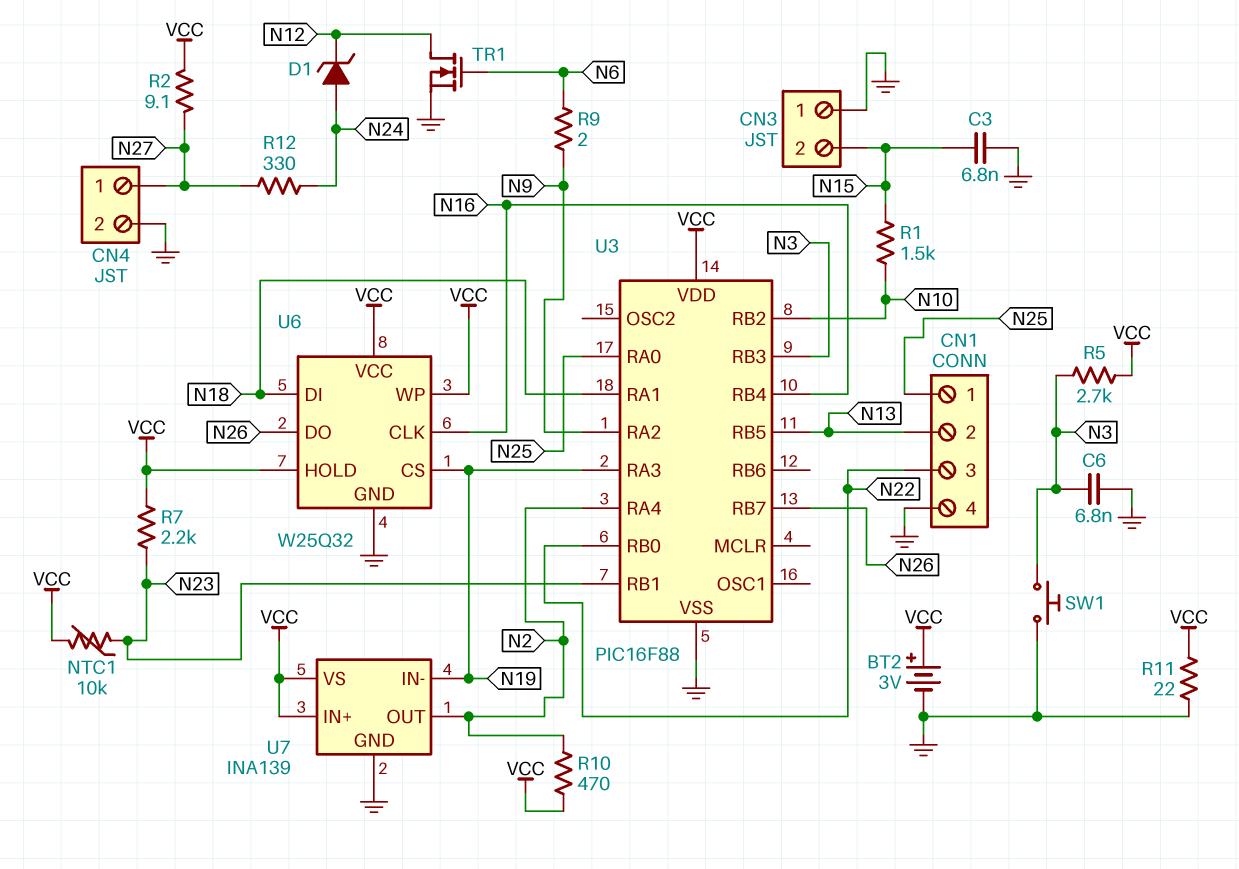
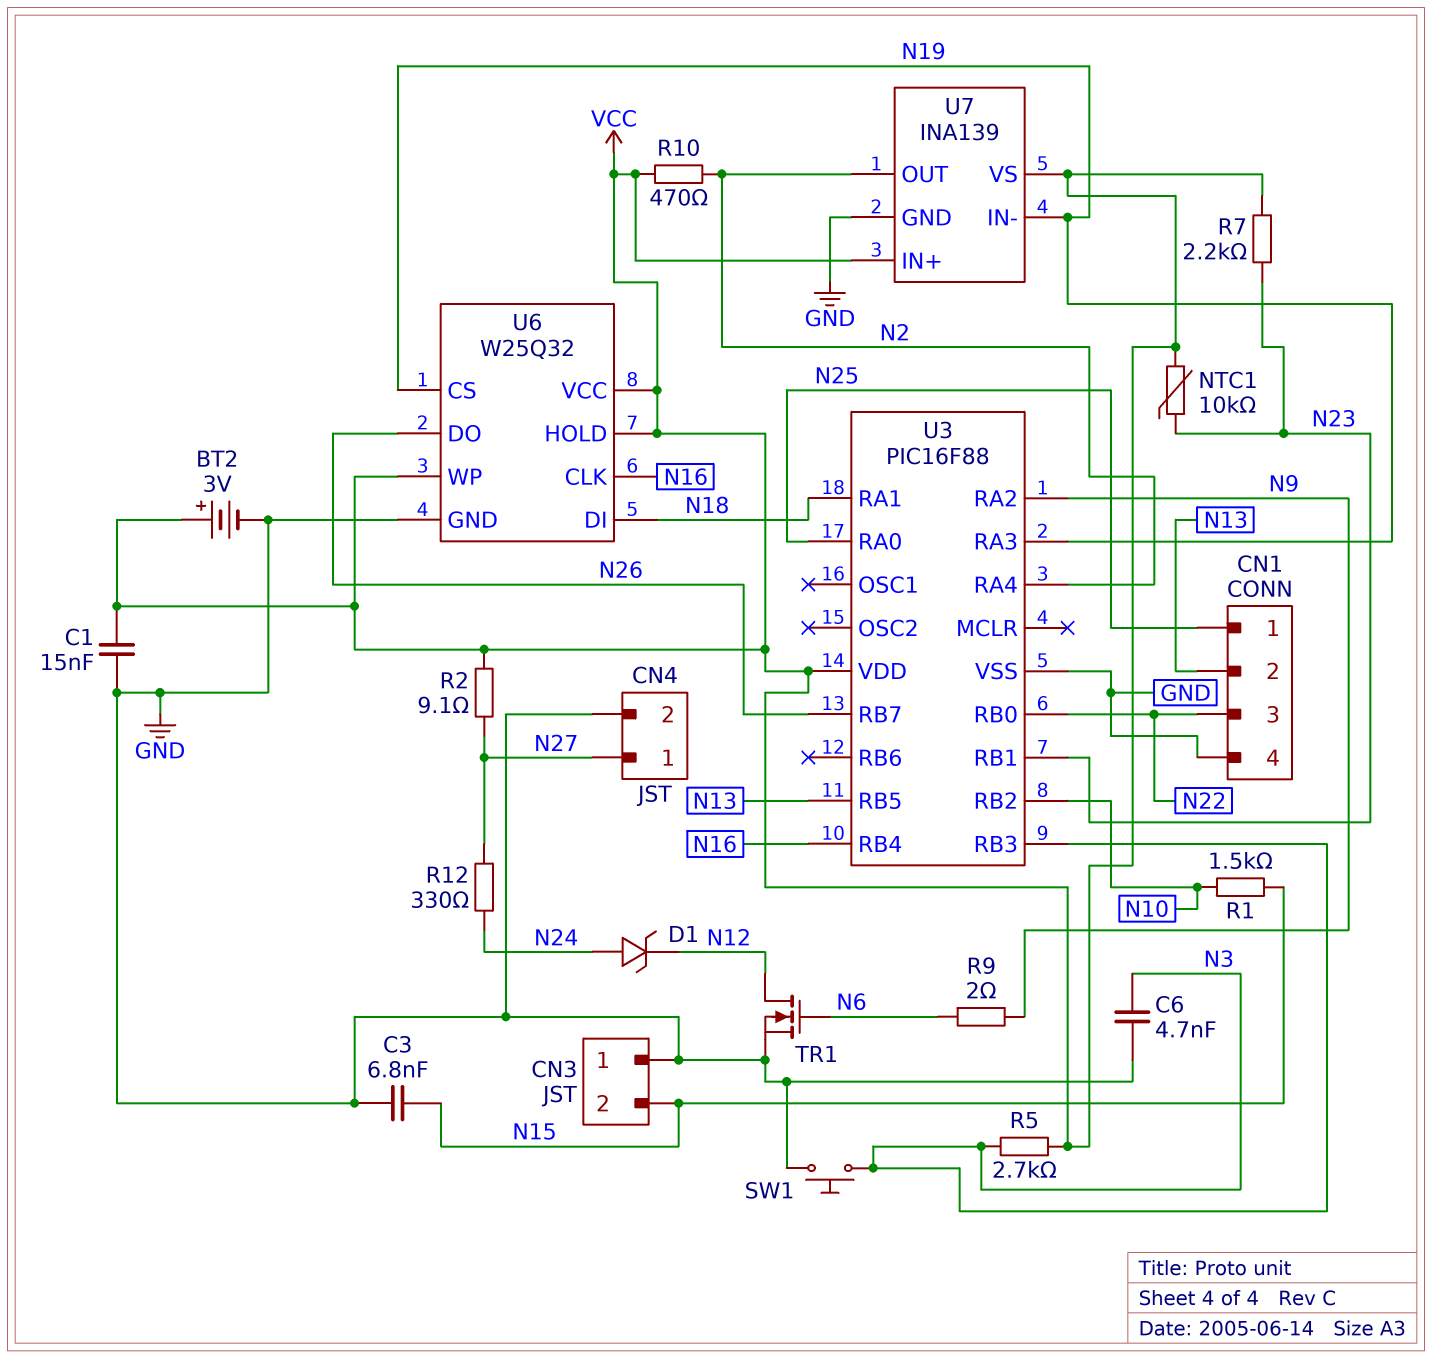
C1: none -> 15nF (GND, VCC)
C6: 6.8nF (GND, N3) -> 4.7nF (GND, N3)
R11: 22 (GND, VCC) -> none

